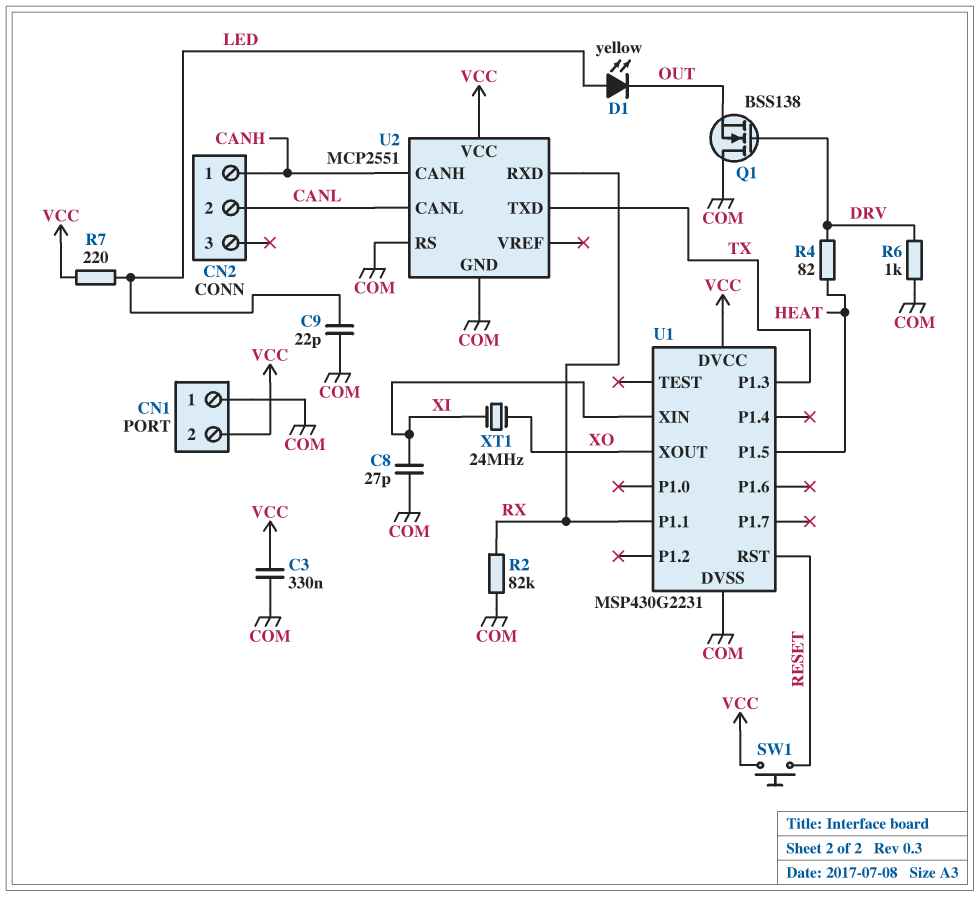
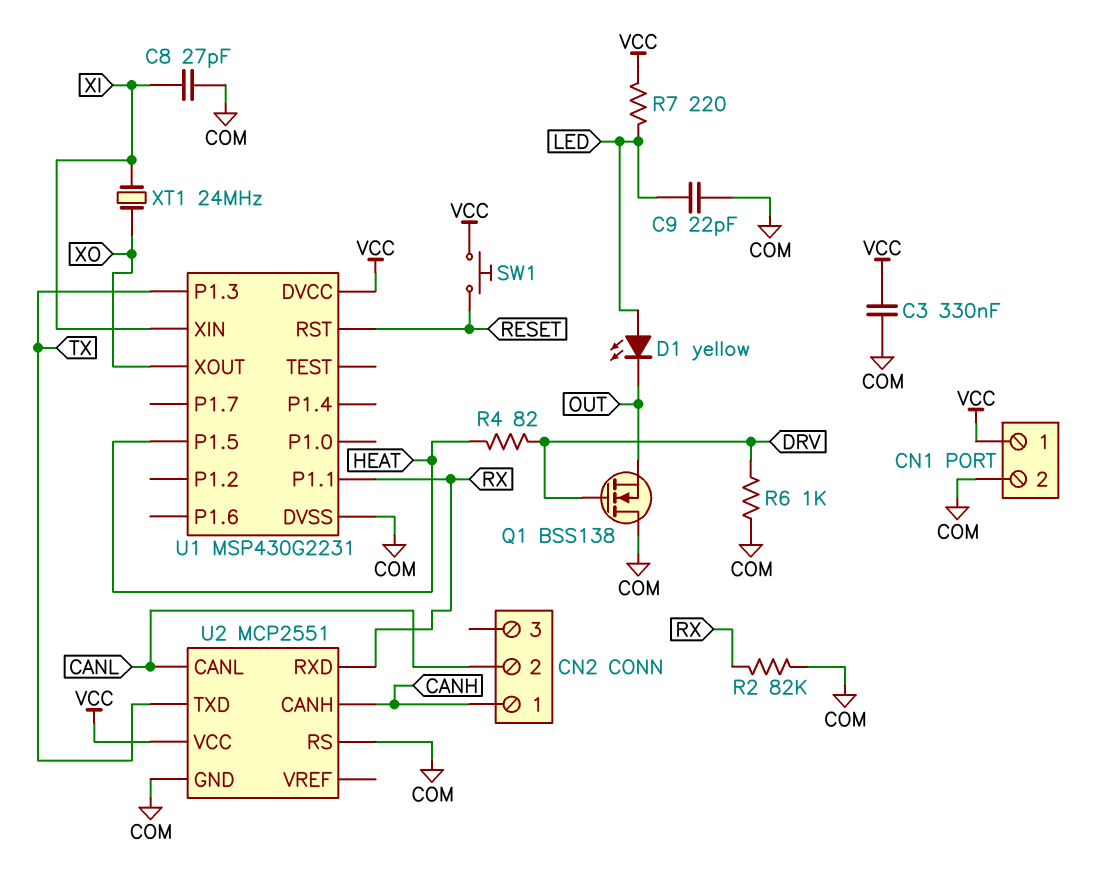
CN1 pin 1: COM -> VCC
CN1 pin 2: VCC -> COM

